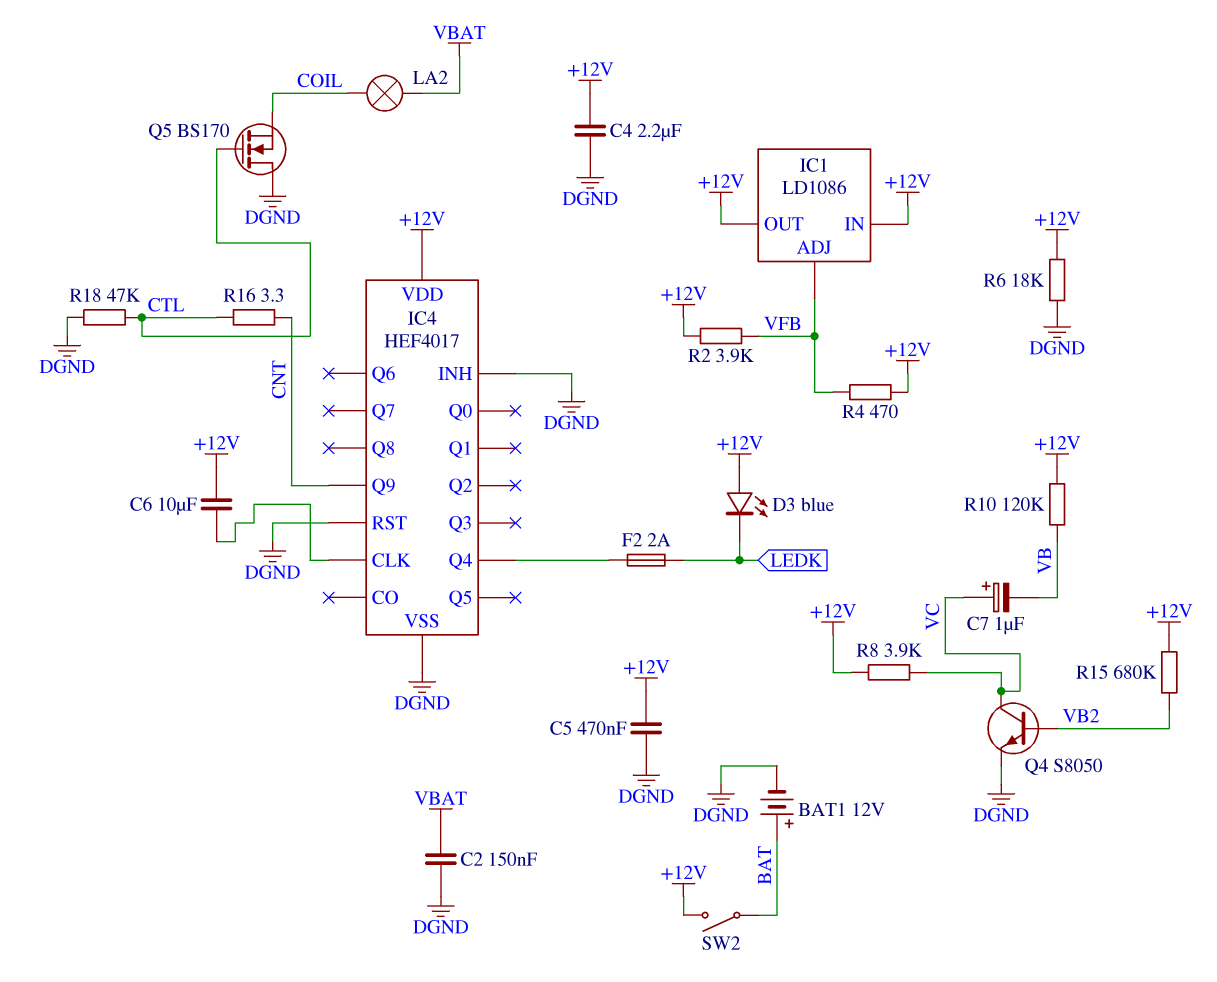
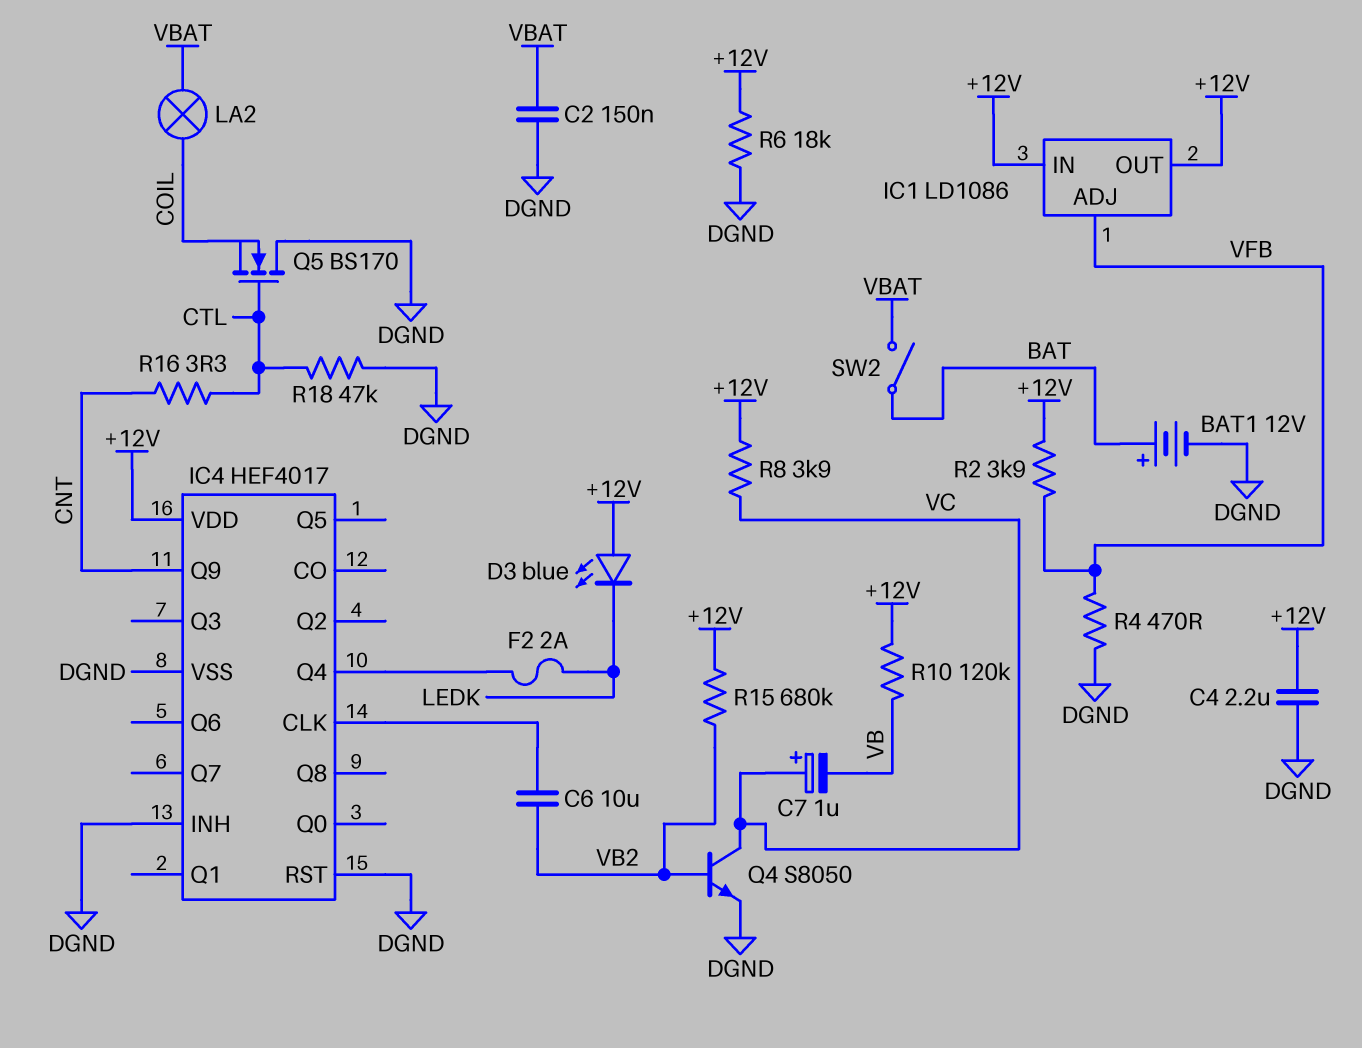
C5: 470nF (+12V, DGND) -> none
C6: 10uF (+12V, IC4/CLK) -> 10uF (IC4/CLK, VB2)
R4: 470 (+12V, VFB) -> 470 (DGND, VFB)
SW2: switch (+12V, BAT) -> switch (BAT, VBAT)

